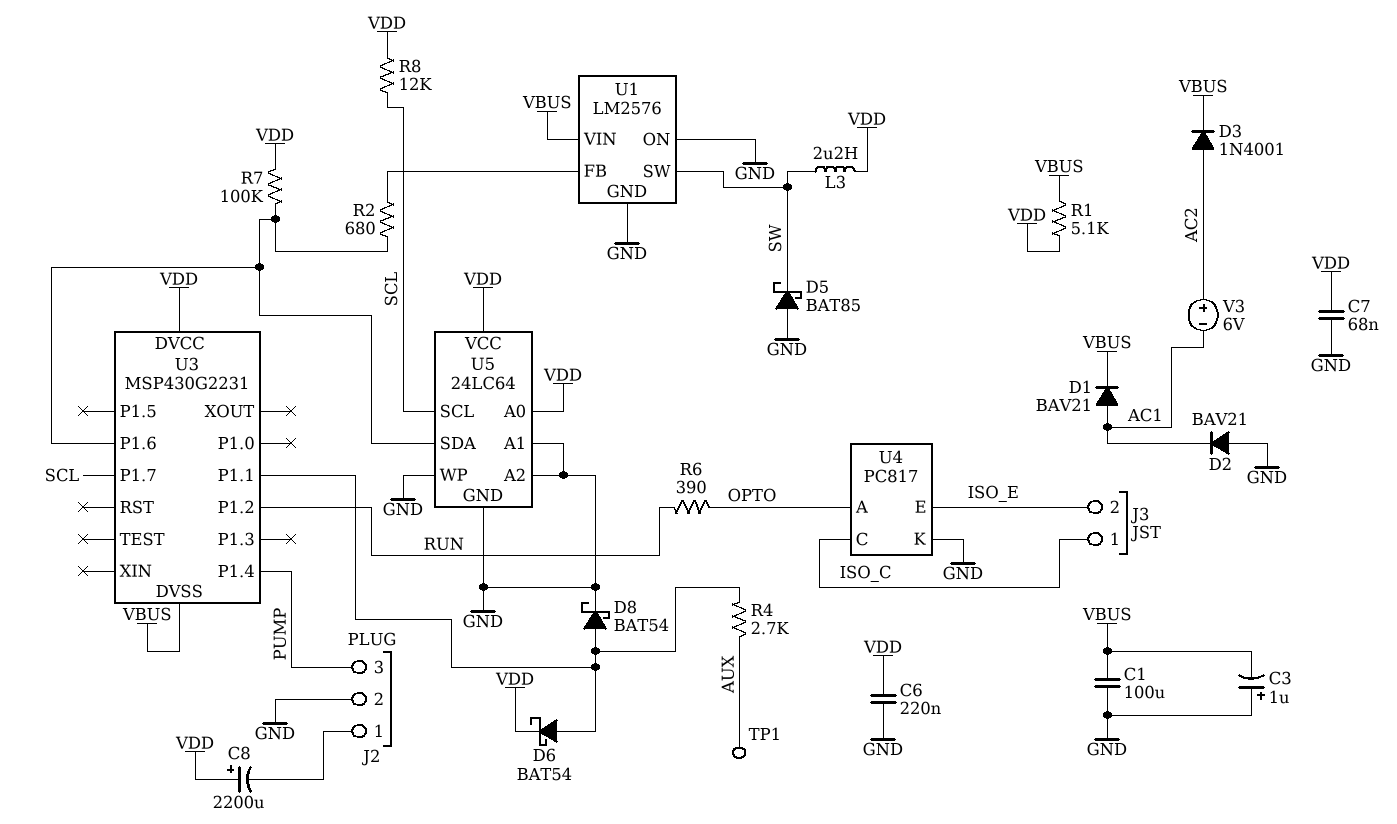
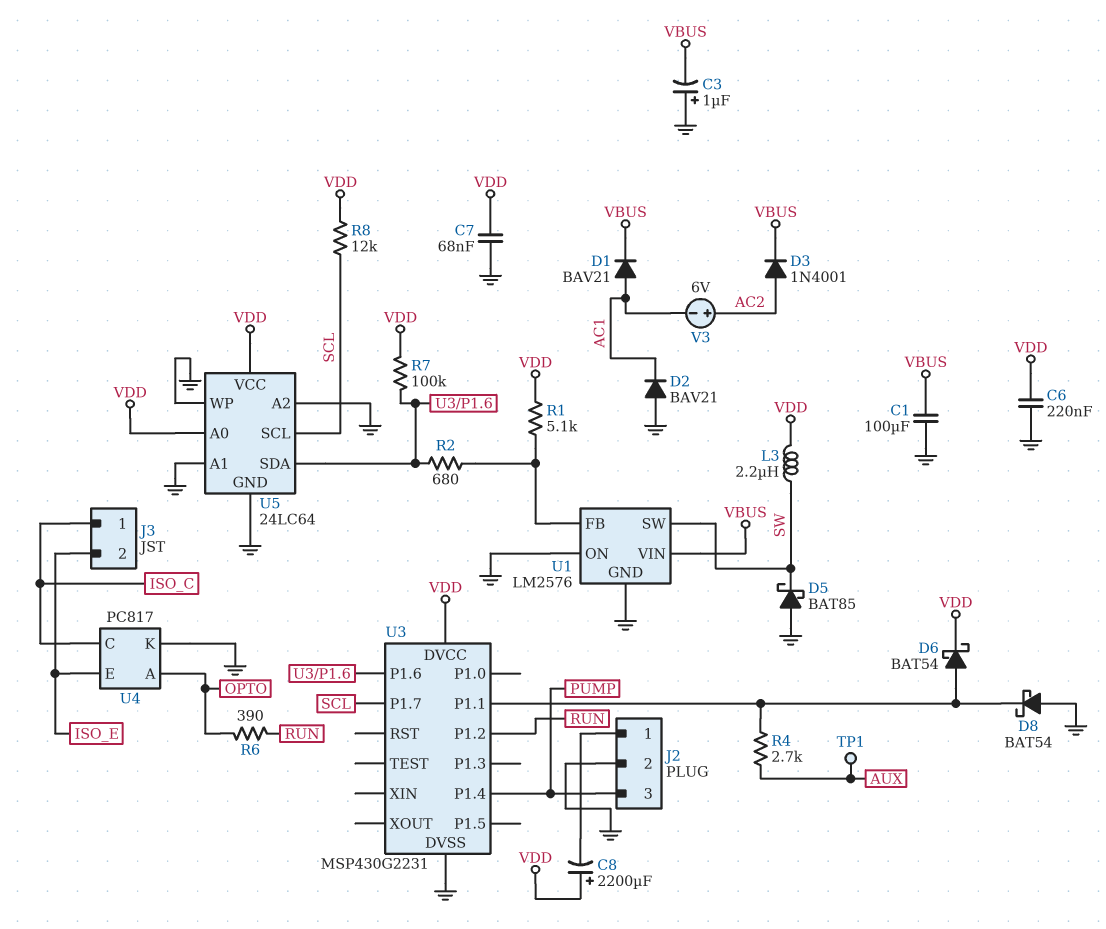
D8: schottky BAT54 (A U3/P1.1, K GND) -> schottky BAT54 (A GND, K U3/P1.1)
R1: 5.1k (VBUS, VDD) -> 5.1k (U1/FB, VDD)
U3 pin DVSS: VBUS -> GND

